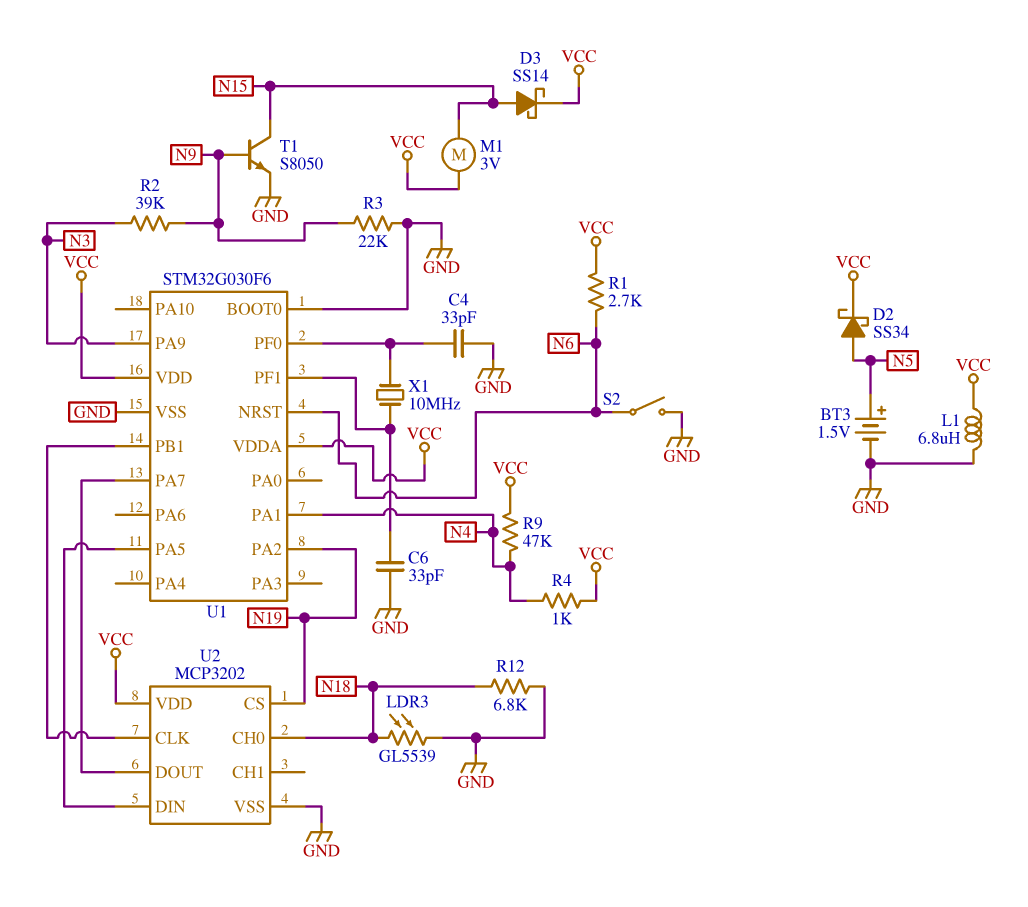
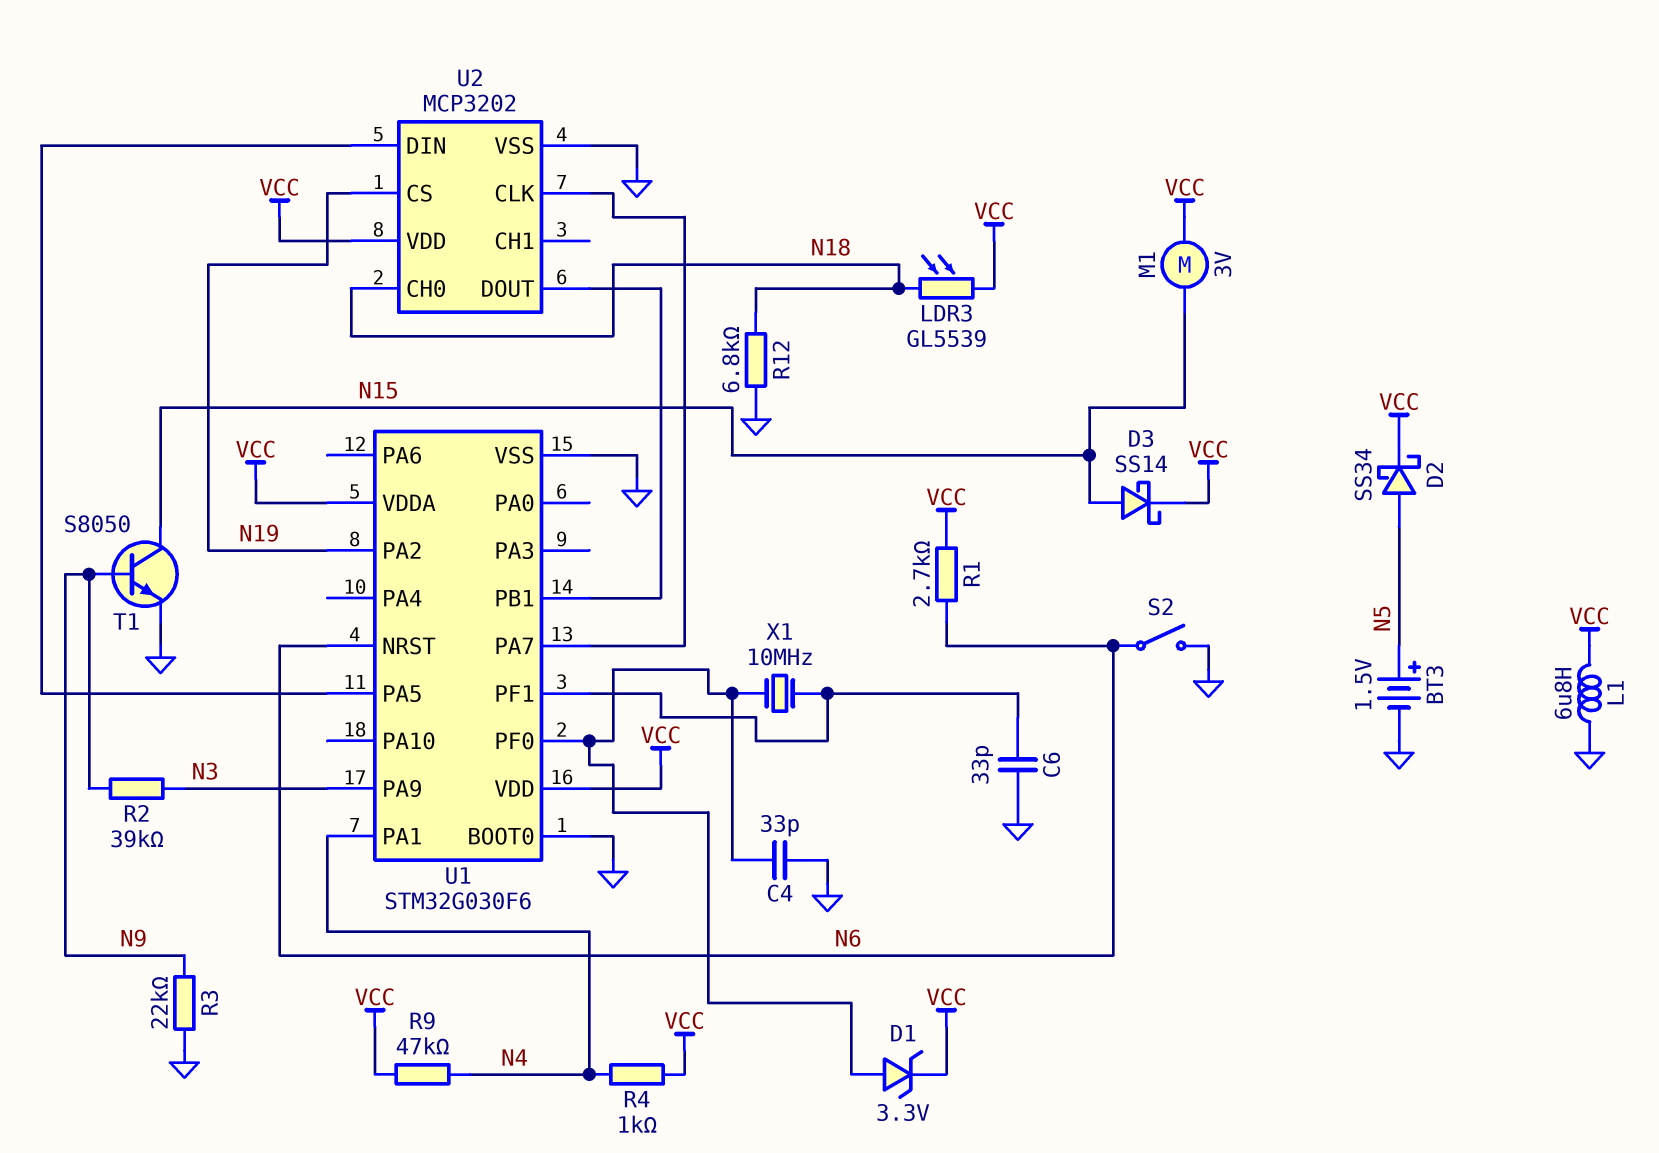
D1: none -> zener 3.3V (A U1/PF0, K VCC)
LDR3: GL5539 (GND, N18) -> GL5539 (N18, VCC)
U2 pin CLK: U1/PB1 -> U1/PA7
U2 pin DOUT: U1/PA7 -> U1/PB1

